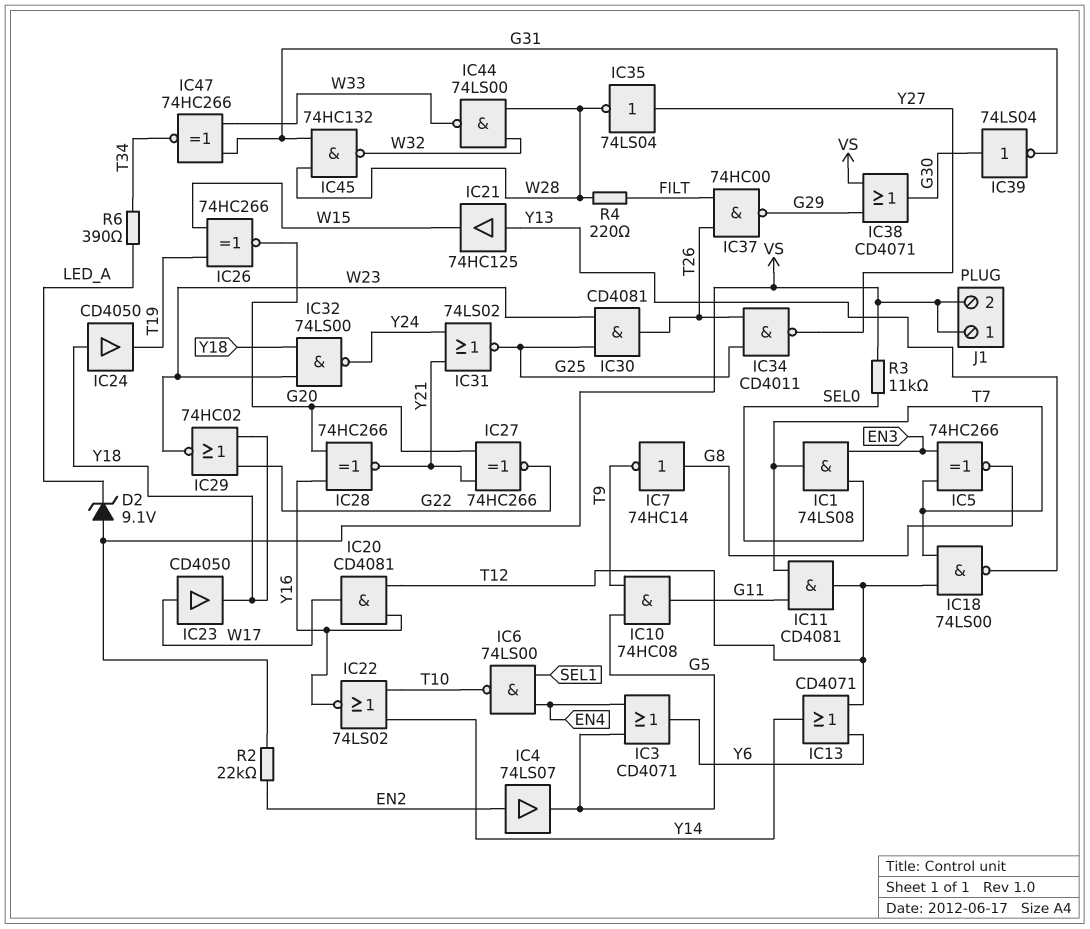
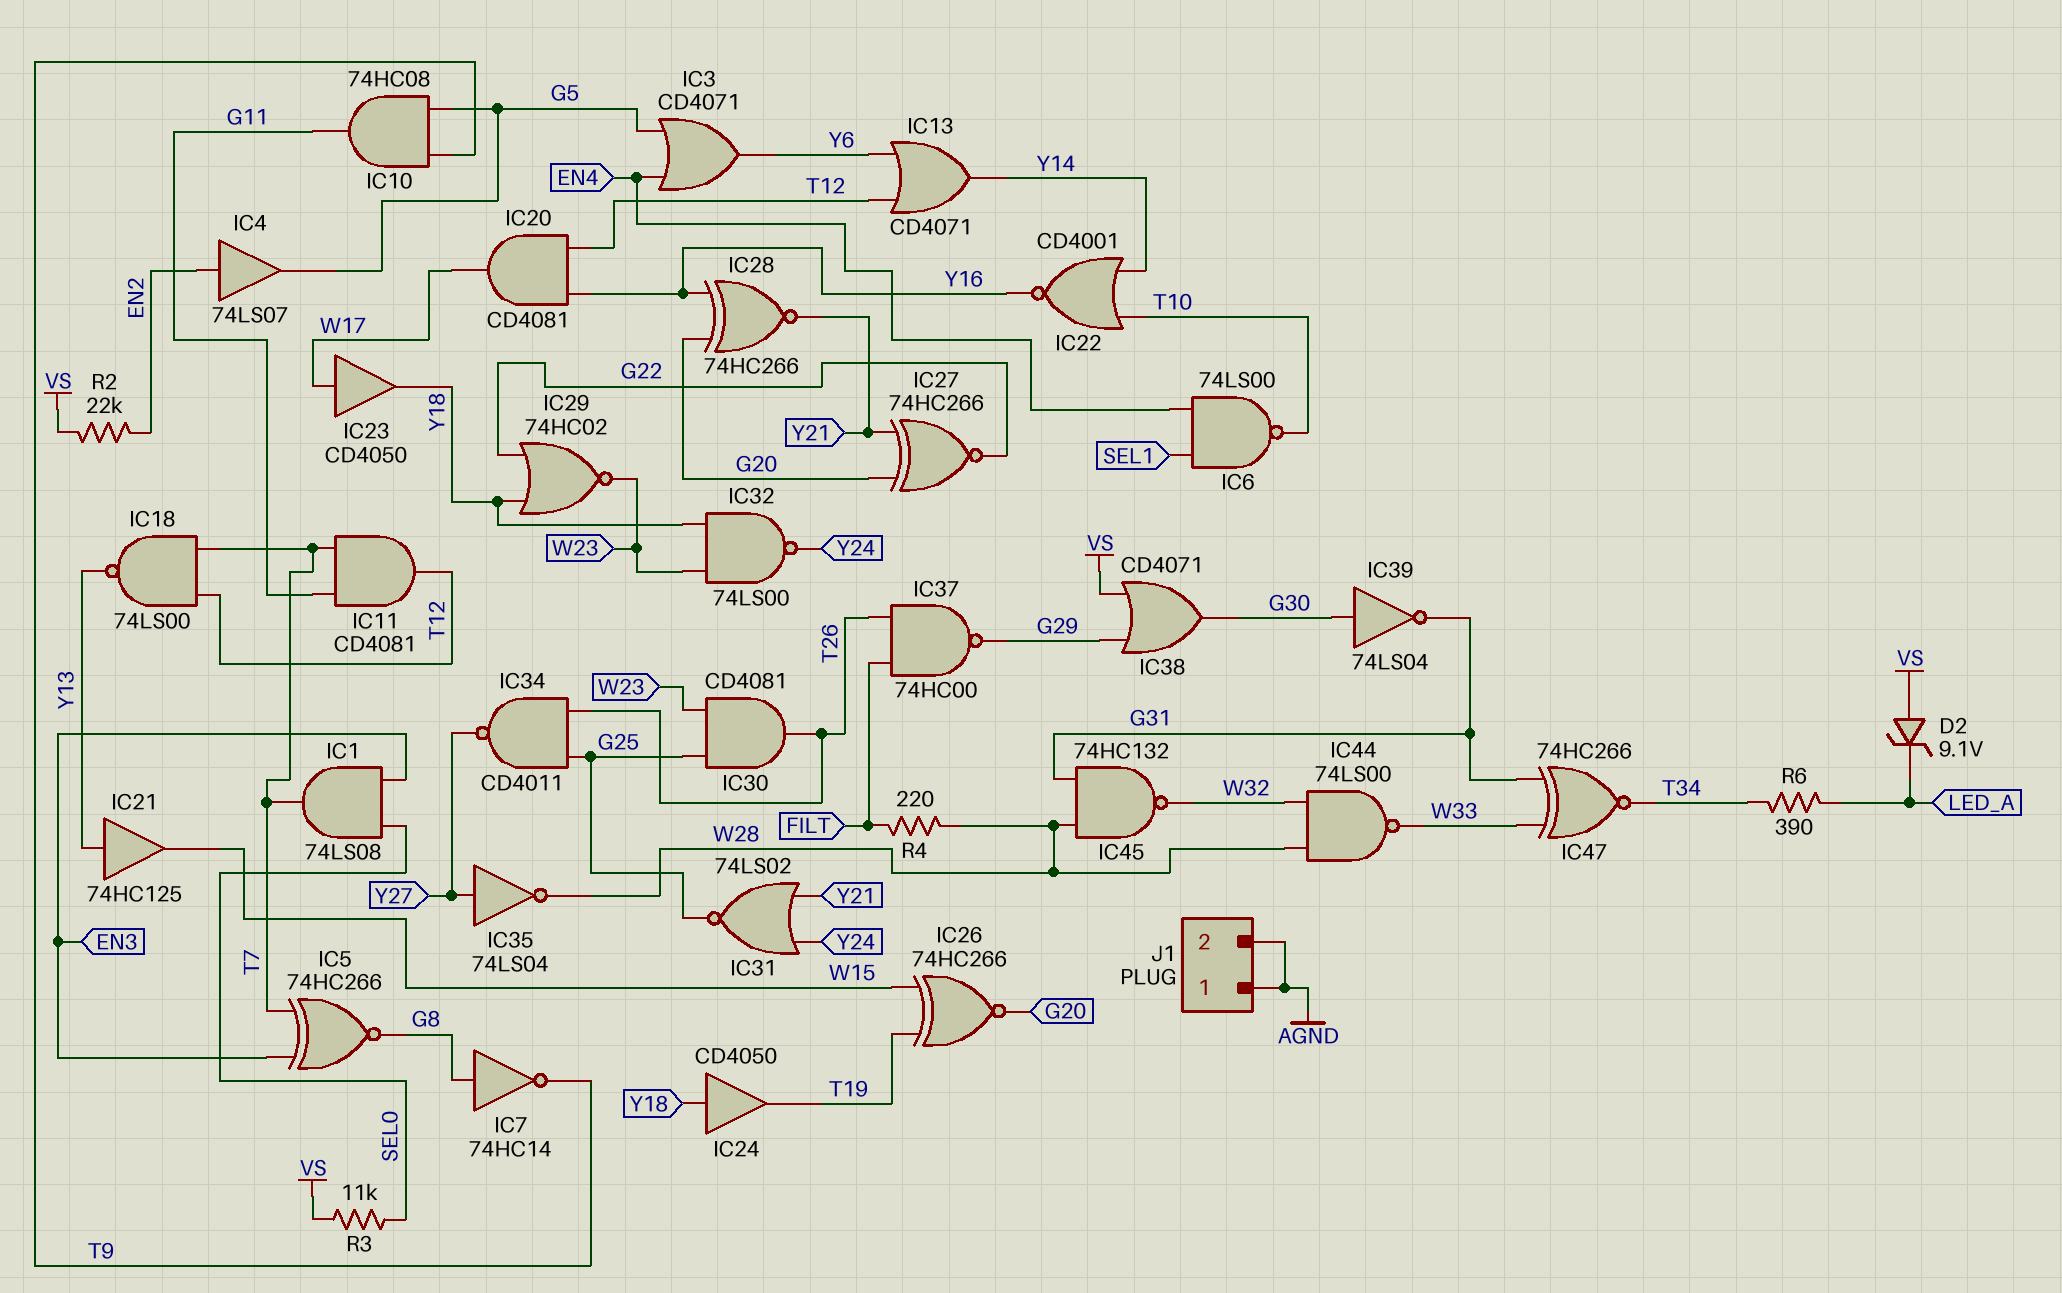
IC22: NOR 74LS02 (in T10, in Y14, out Y16) -> NOR CD4001 (in T10, in Y14, out Y16)
J1 pin 1: VS -> AGND
J1 pin 2: VS -> AGND

